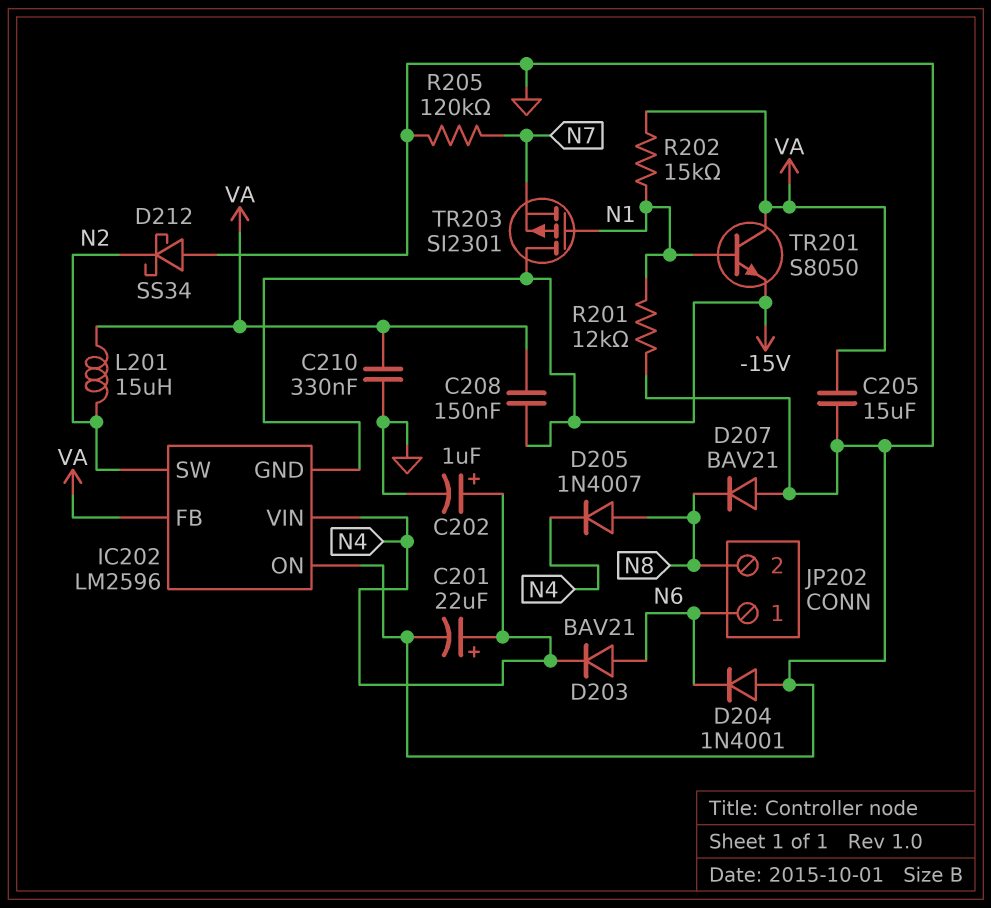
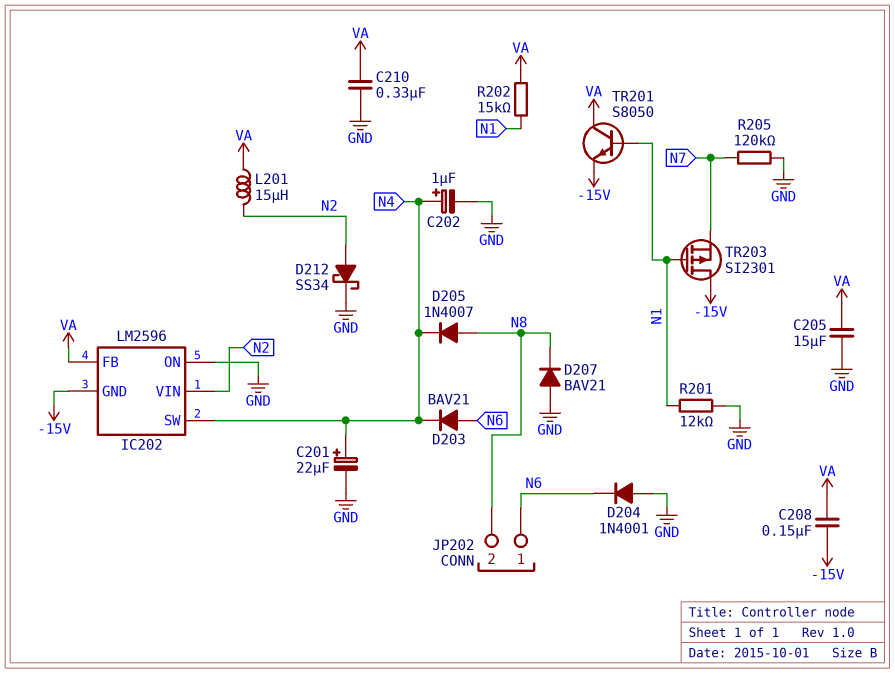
D212: schottky SS34 (A GND, K N2) -> schottky SS34 (A N2, K GND)
IC202 pin SW: N2 -> N4
IC202 pin VIN: N4 -> N2

